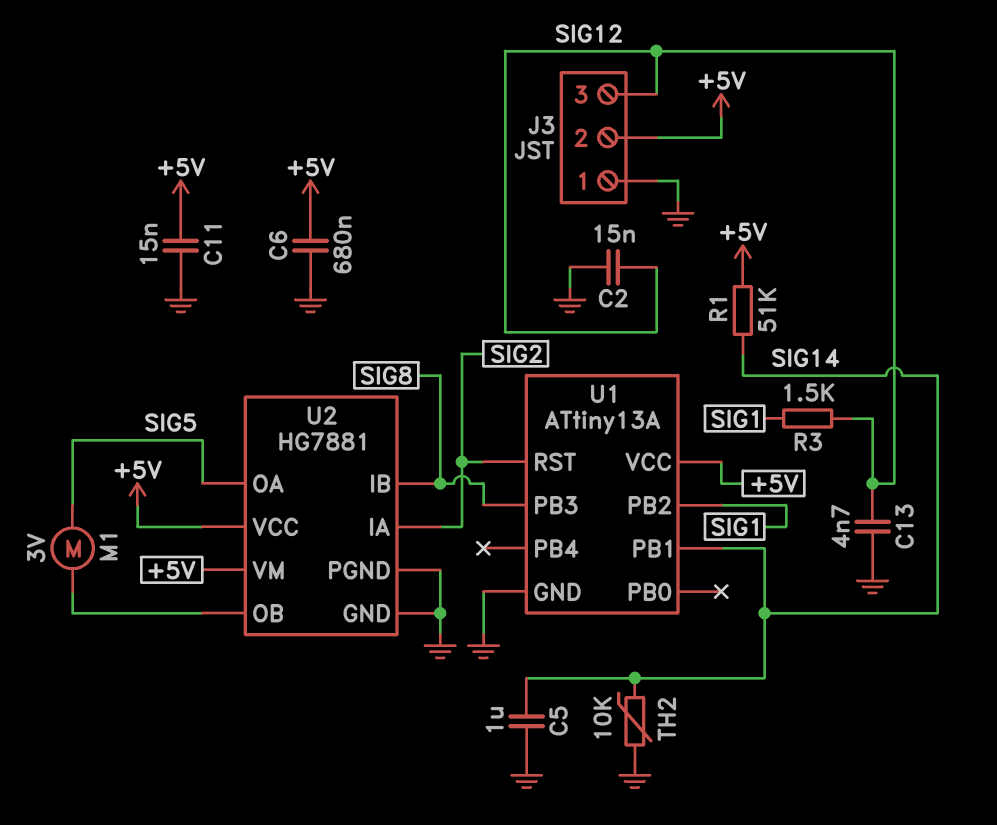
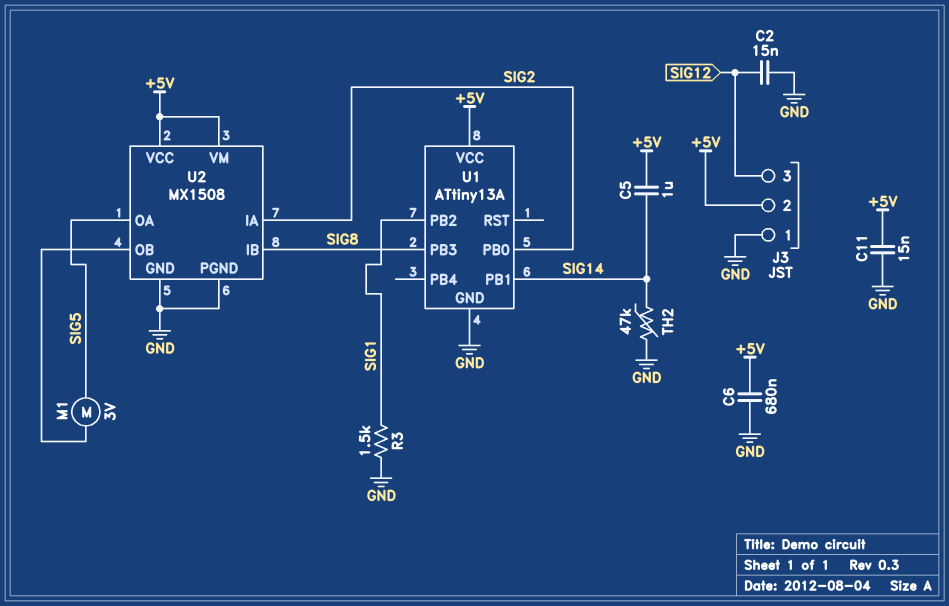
C5: 1uF (GND, SIG14) -> 1uF (+5V, SIG14)
C13: 4.7nF (GND, SIG12) -> none
R1: 51k (+5V, SIG14) -> none
R3: 1.5k (SIG1, SIG12) -> 1.5k (GND, SIG1)
TH2: 10k (GND, SIG14) -> 47k (GND, SIG14)
U1 pin PB0: none -> SIG2
U1 pin RST: SIG2 -> none
U2: HG7881 -> MX1508

